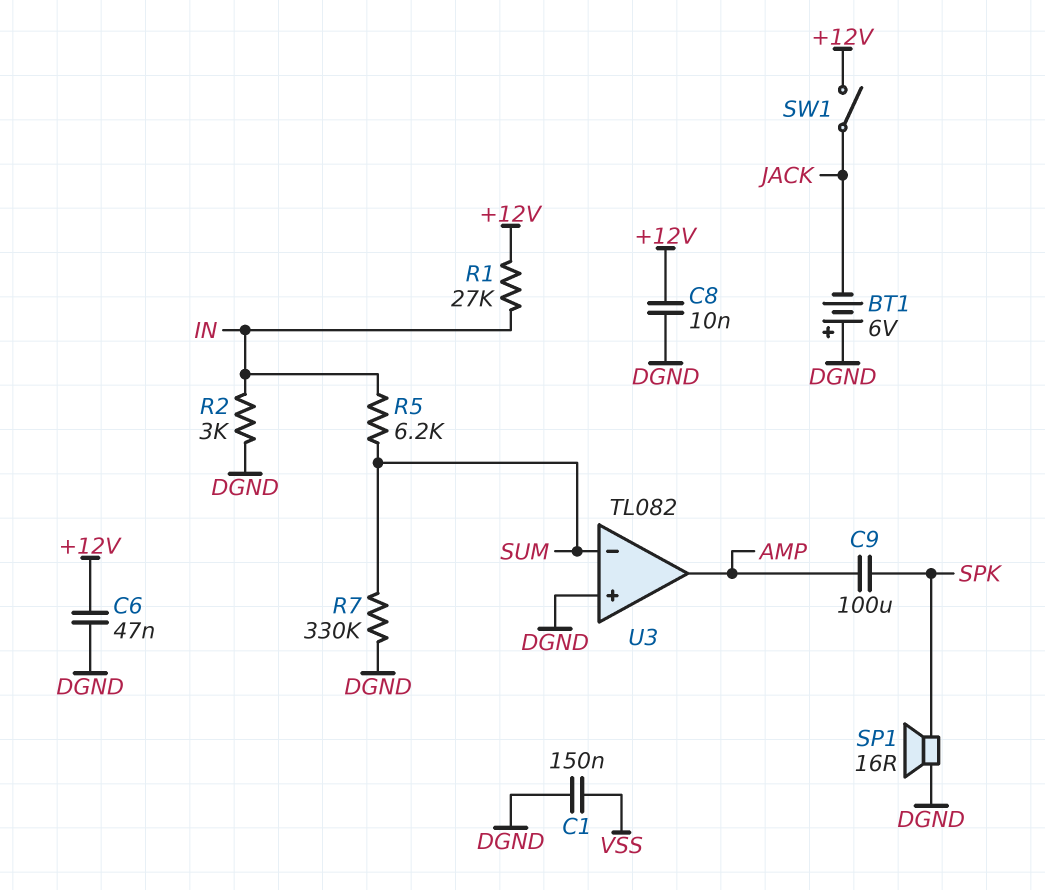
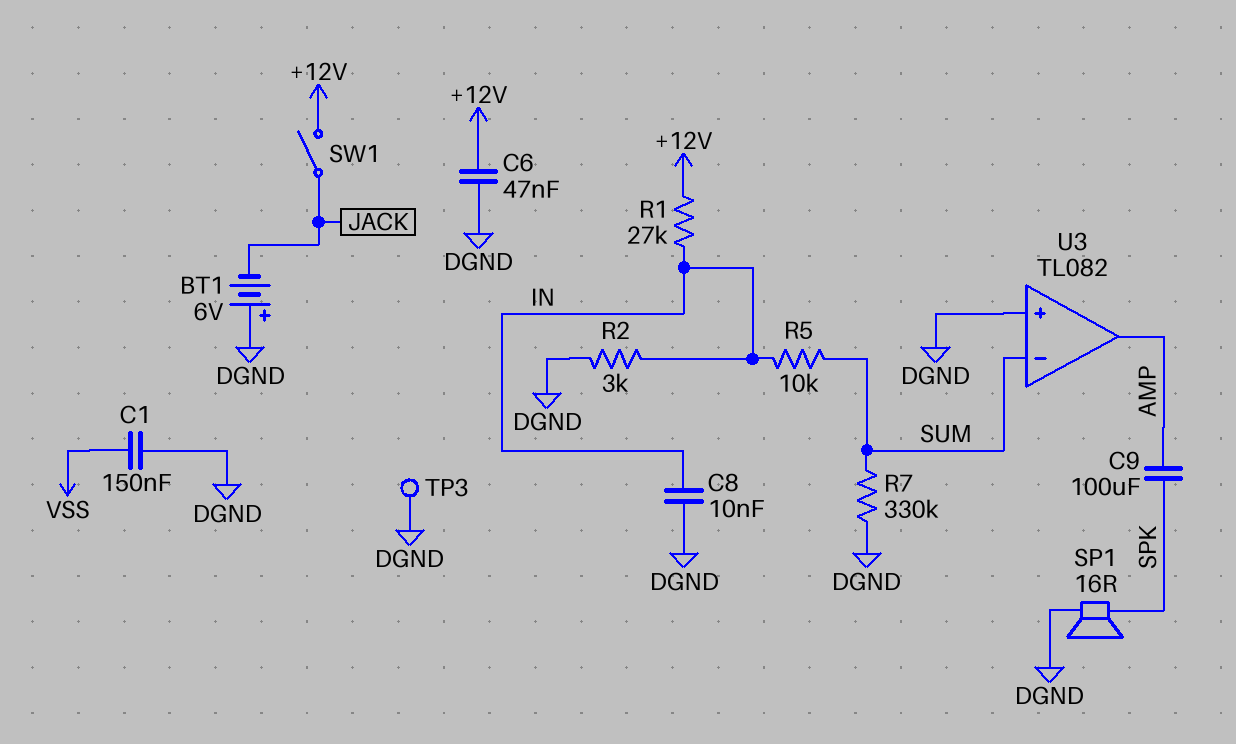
C8: 10nF (+12V, DGND) -> 10nF (DGND, IN)
R5: 6.2k (IN, SUM) -> 10k (IN, SUM)
TP3: none -> test point (DGND)

